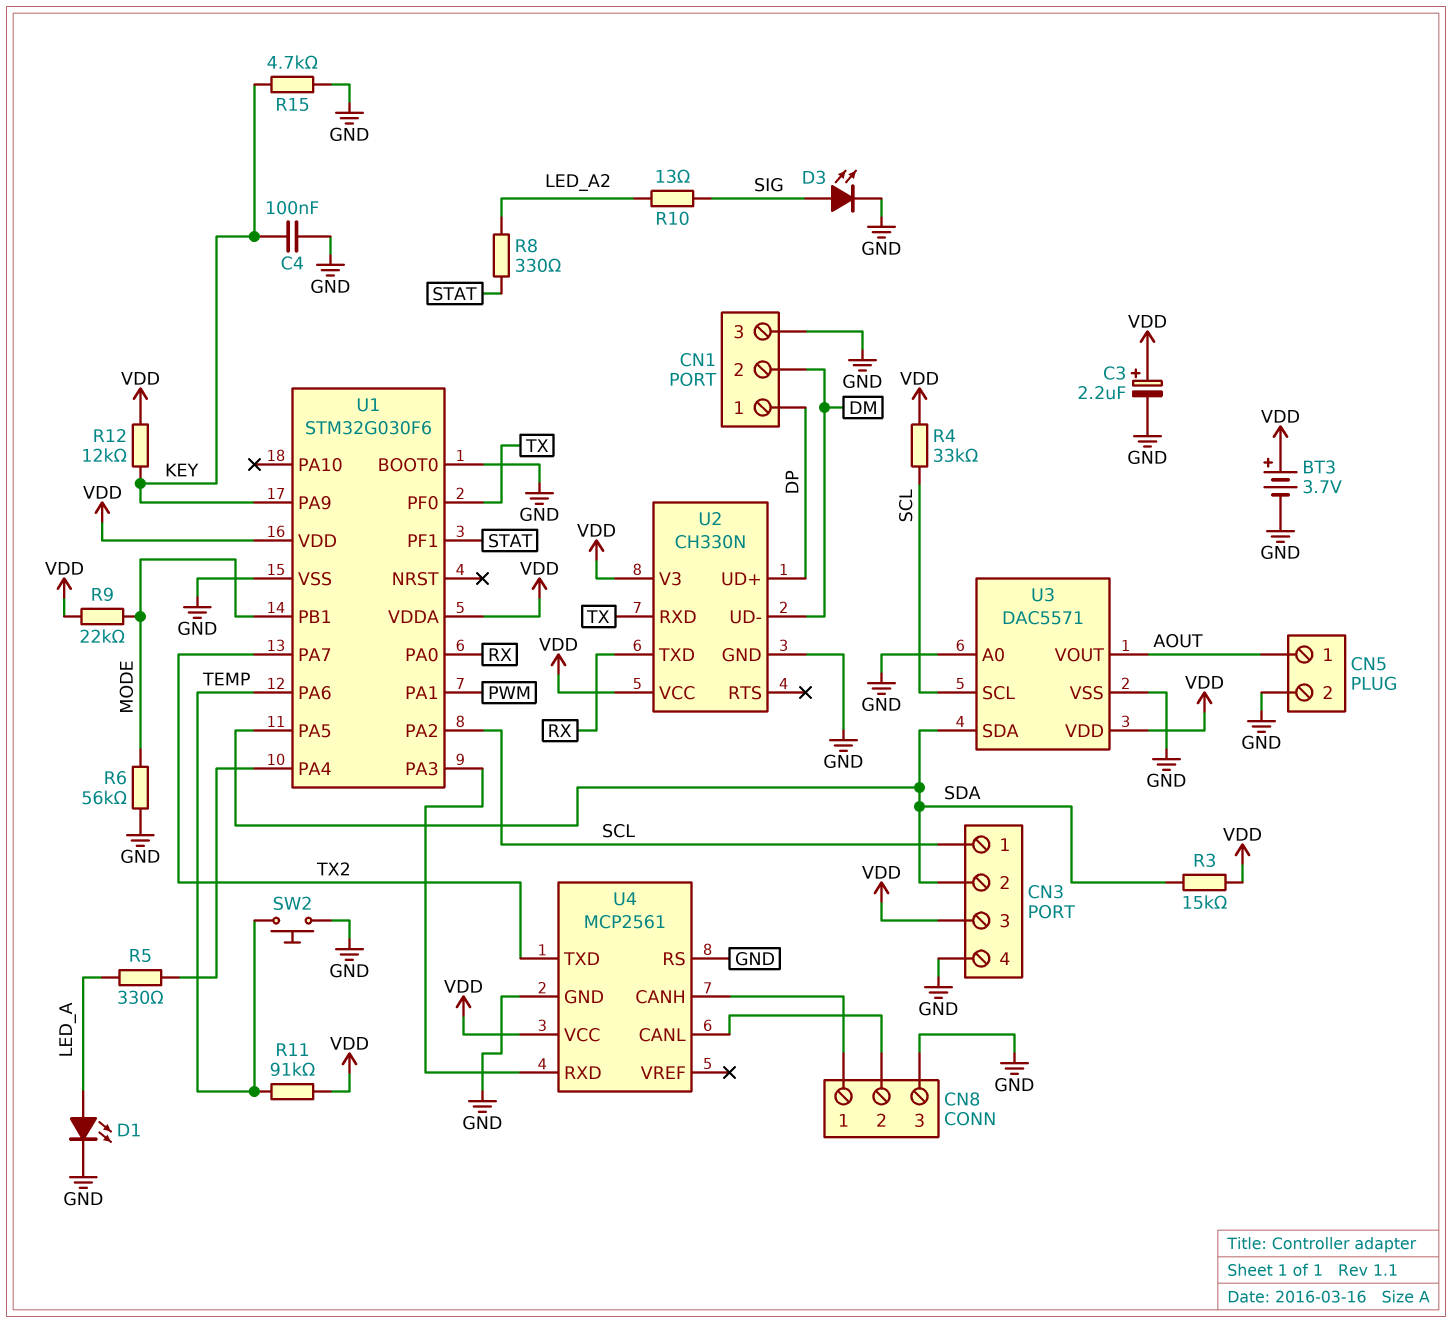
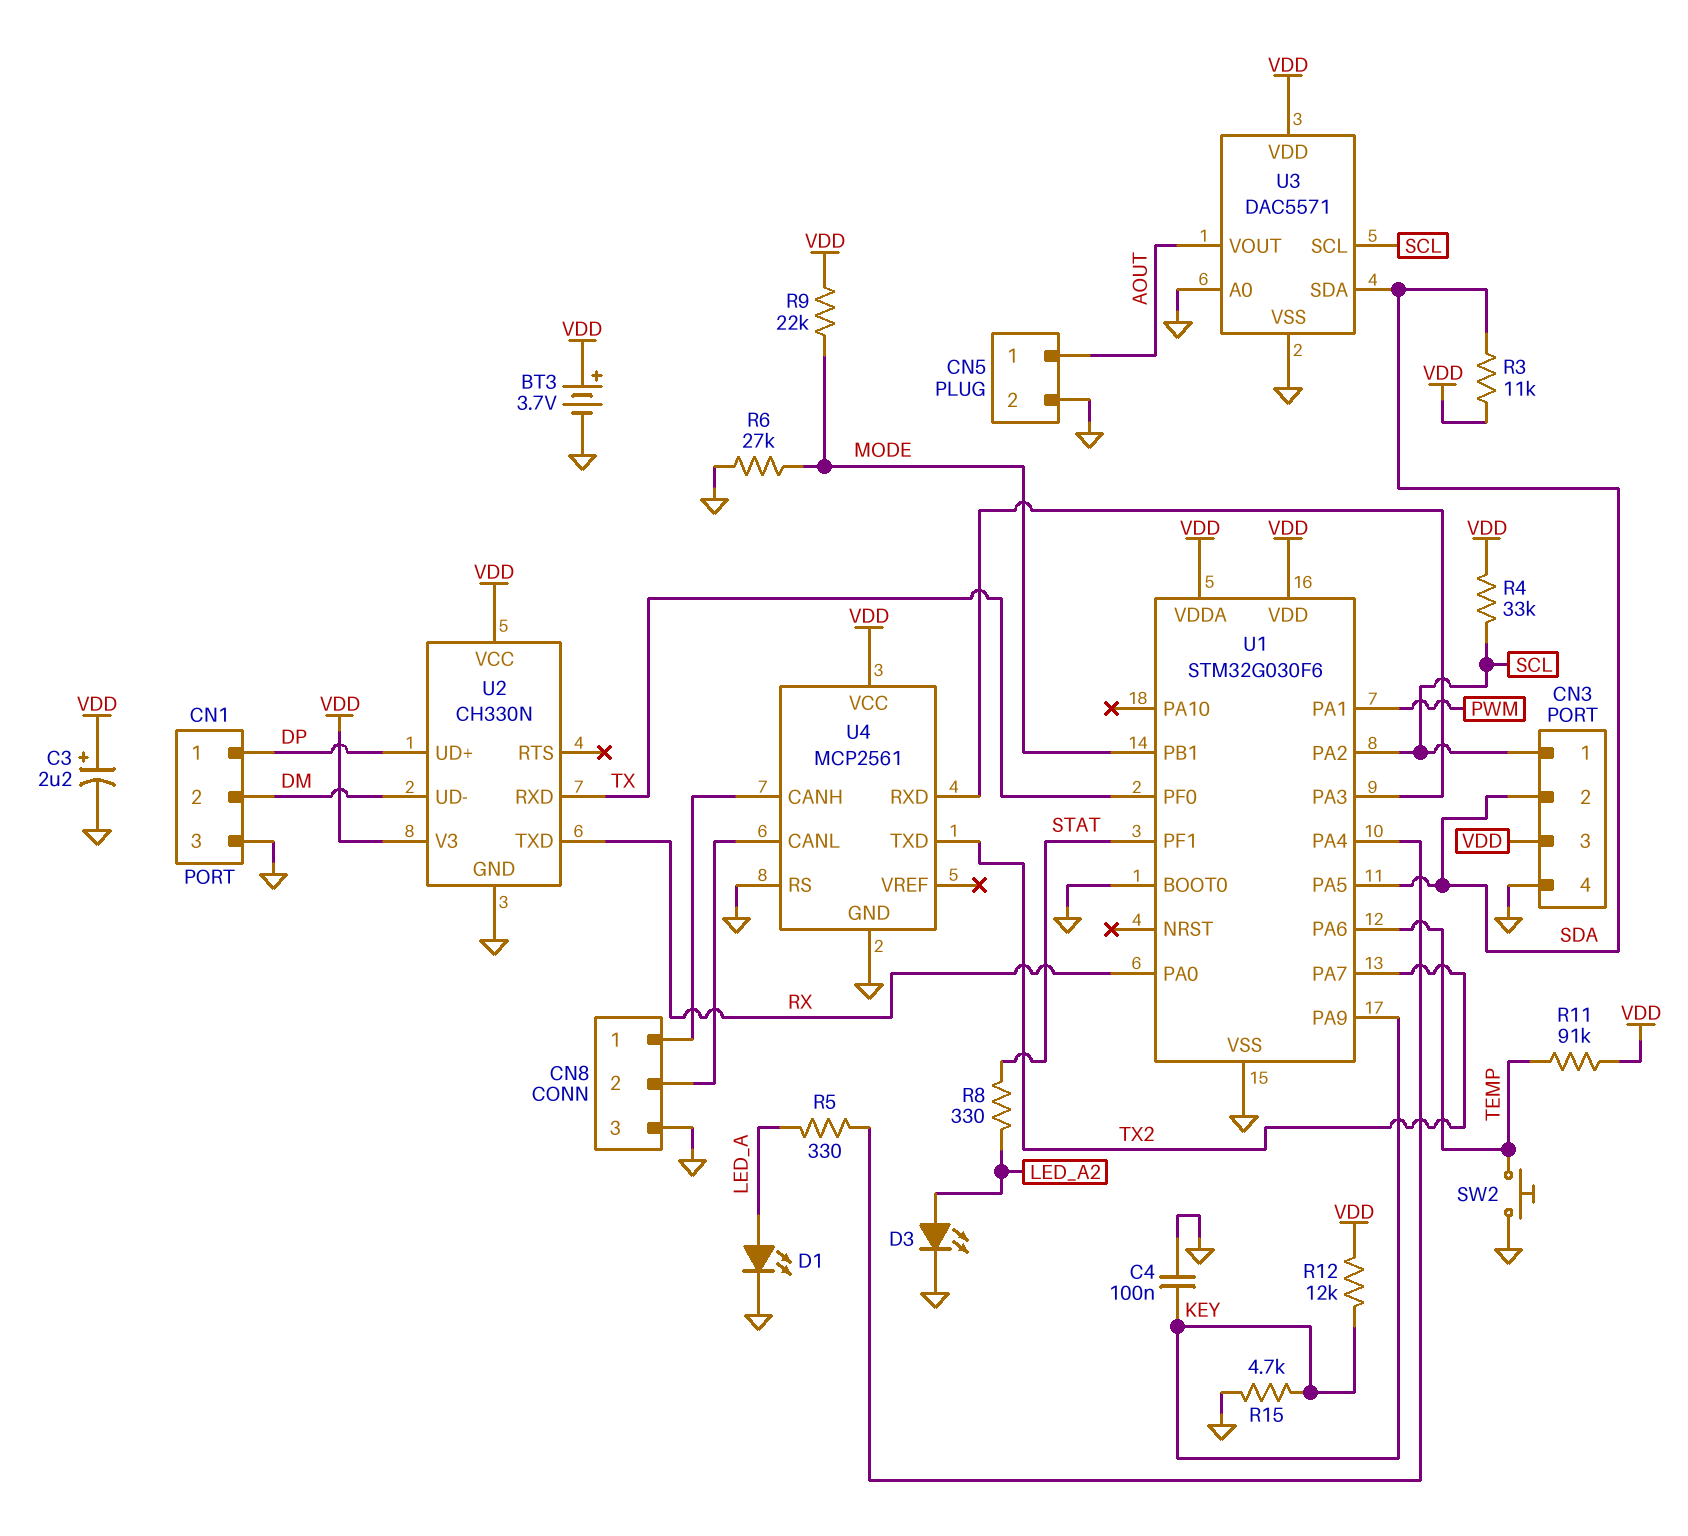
D3: LED (A SIG, K GND) -> LED (A LED_A2, K GND)
R3: 15k (SDA, VDD) -> 11k (SDA, VDD)
R6: 56k (GND, MODE) -> 27k (GND, MODE)
R10: 13 (LED_A2, SIG) -> none

